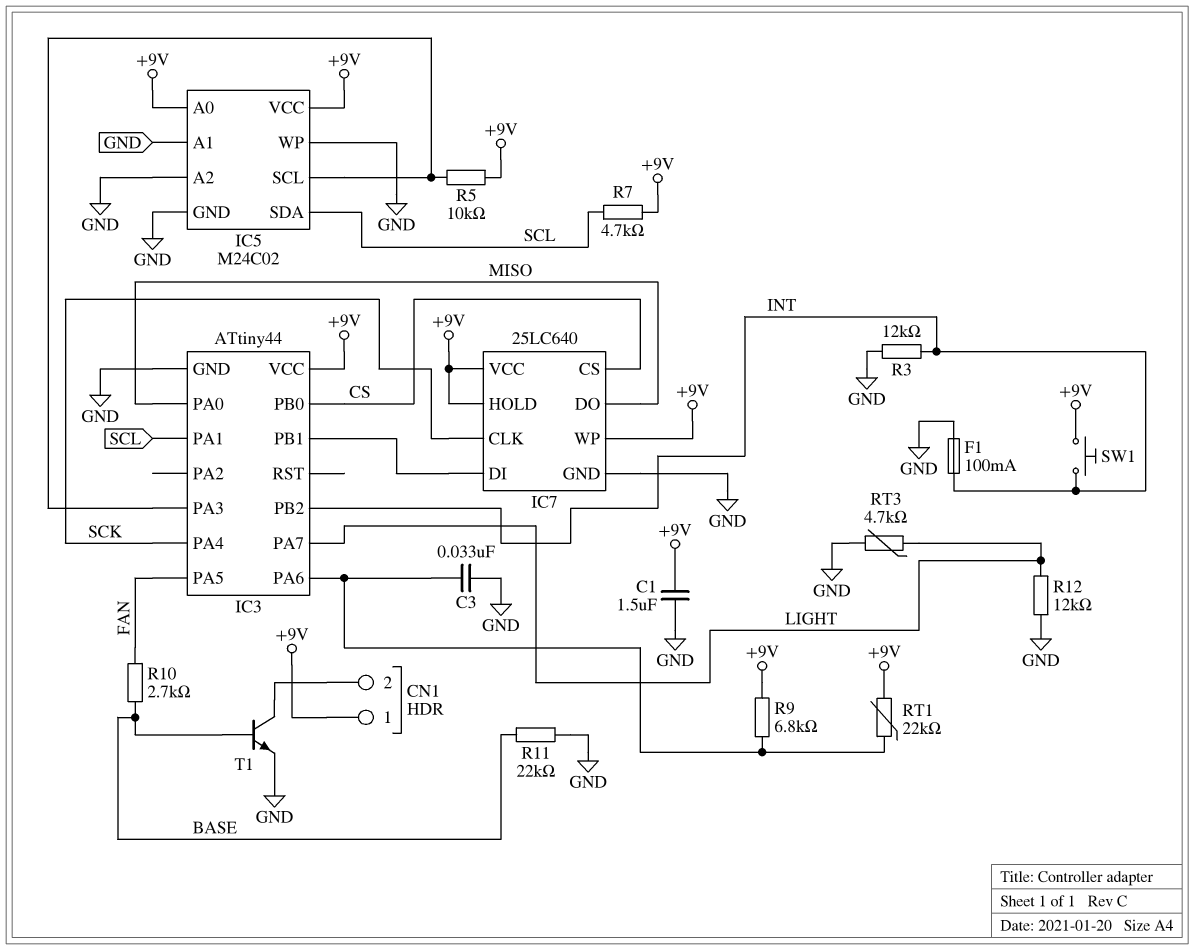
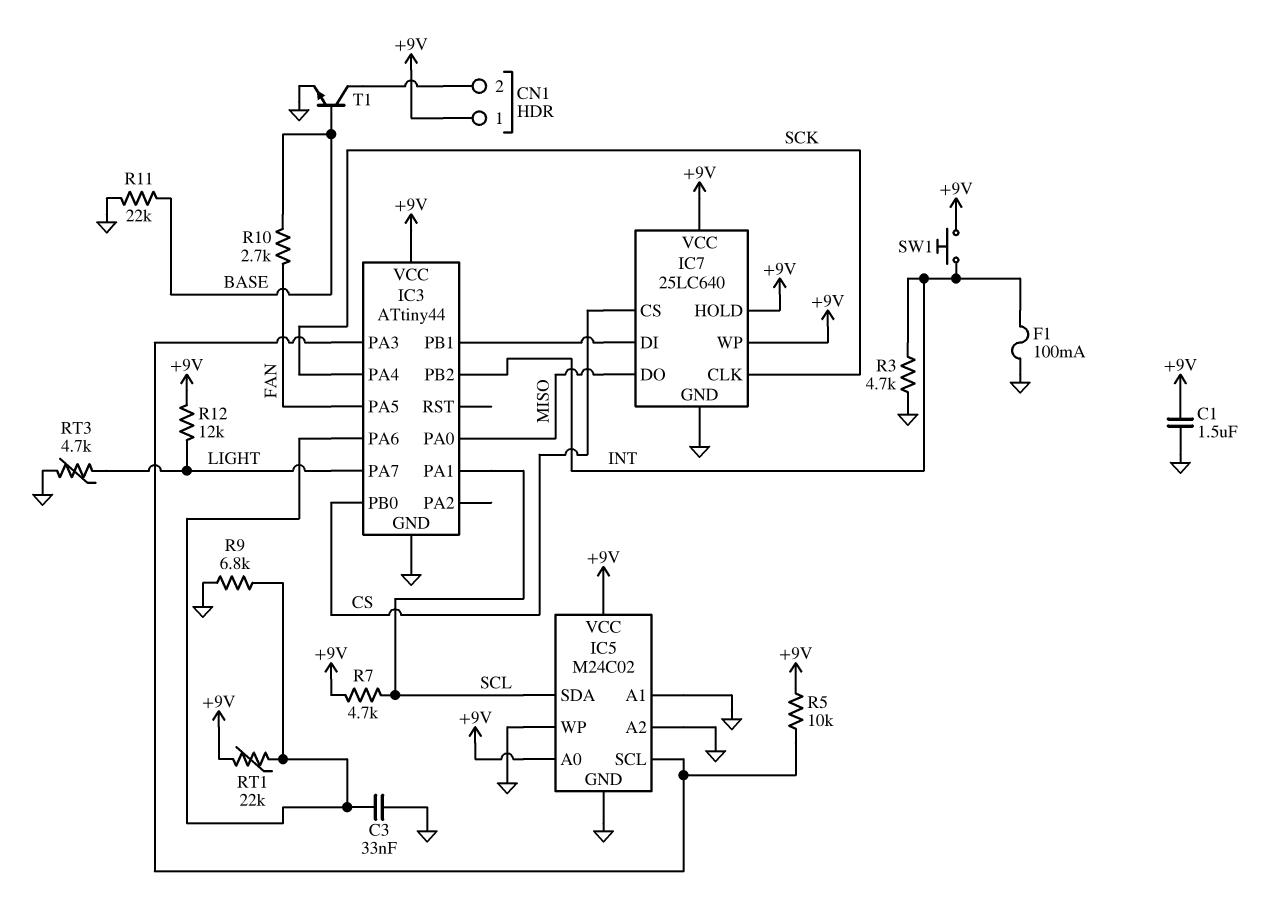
R3: 12k (GND, INT) -> 4.7k (GND, INT)
R9: 6.8k (+9V, IC3/PA6) -> 6.8k (GND, IC3/PA6)
R12: 12k (GND, LIGHT) -> 12k (+9V, LIGHT)

